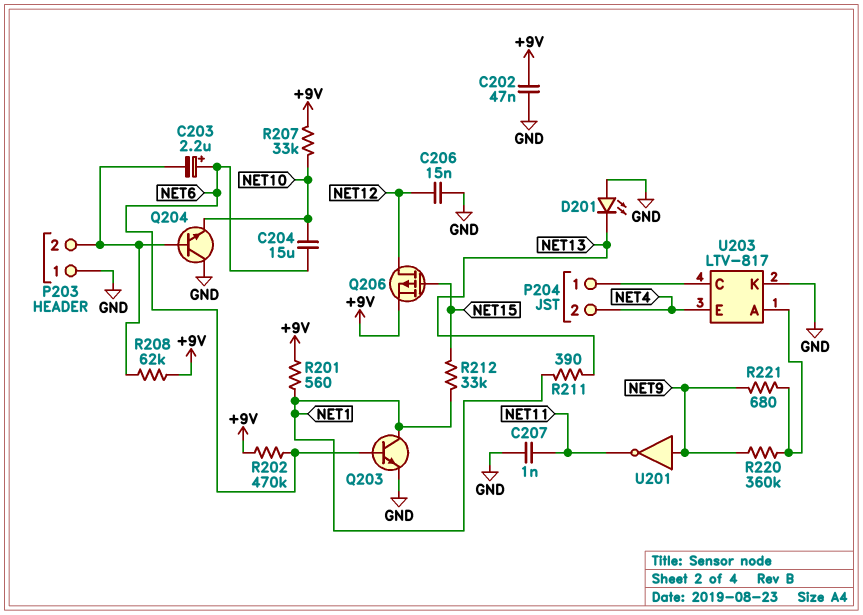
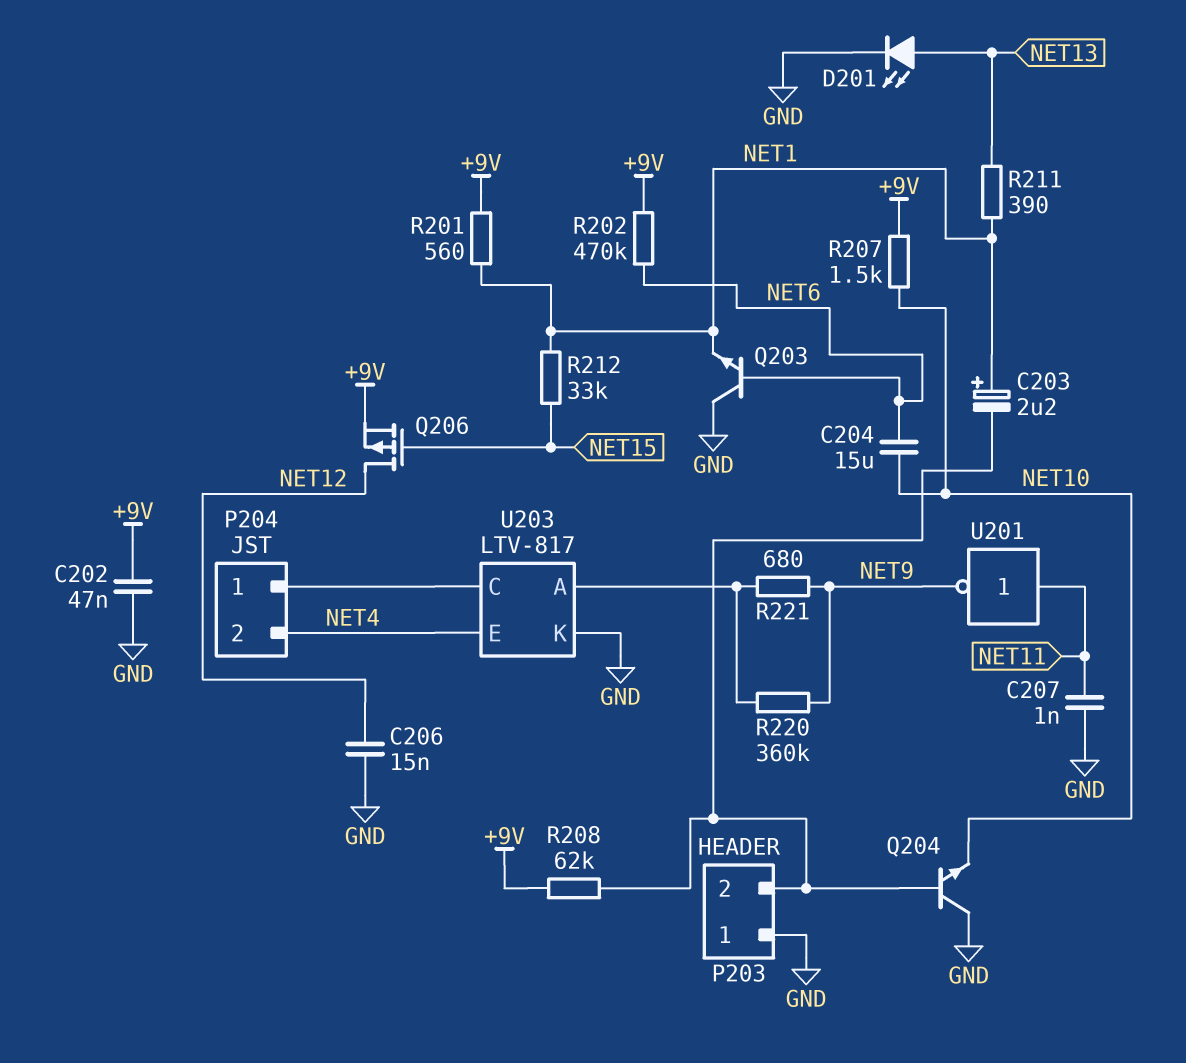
C203: 2.2uF (plus NET6, minus P203/2) -> 2.2uF (plus NET1, minus P203/2)
D201: LED (A GND, K NET13) -> LED (A NET13, K GND)
Q203: NPN (B NET6, C NET1, E GND) -> NPN (B NET6, C GND, E NET1)
R207: 33k (+9V, NET10) -> 1.5k (+9V, NET10)
U201: NOT (in NET9, out NET11) -> NOT (in NET11, out NET9)

